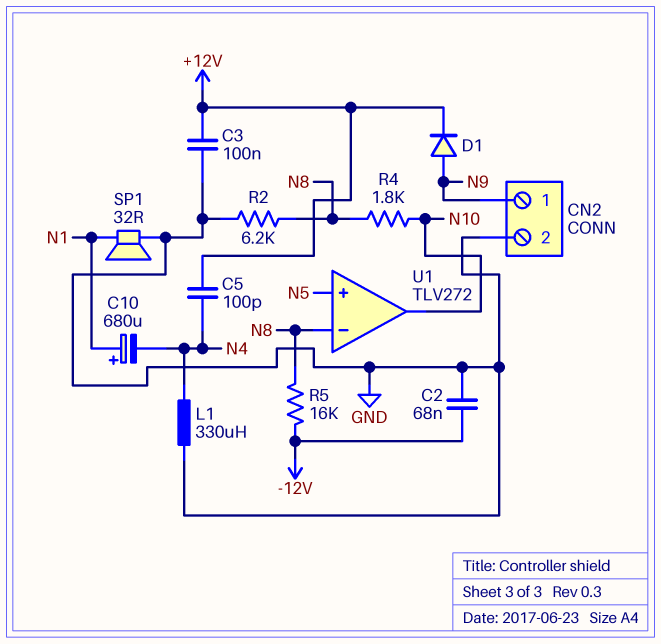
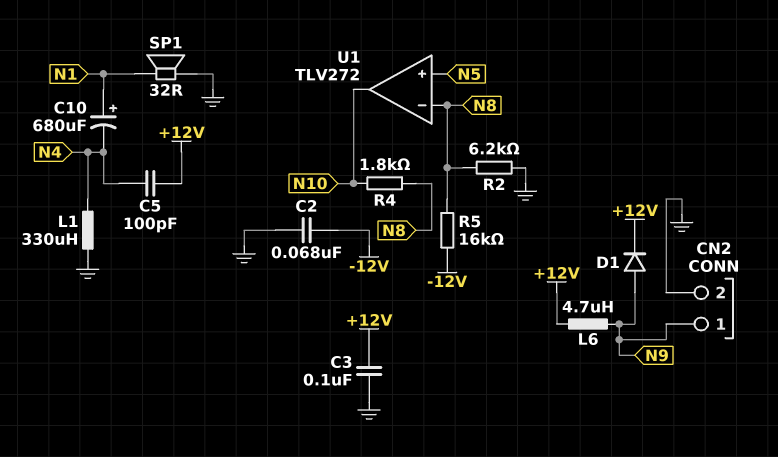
L6: none -> 4.7uH (+12V, N9)

